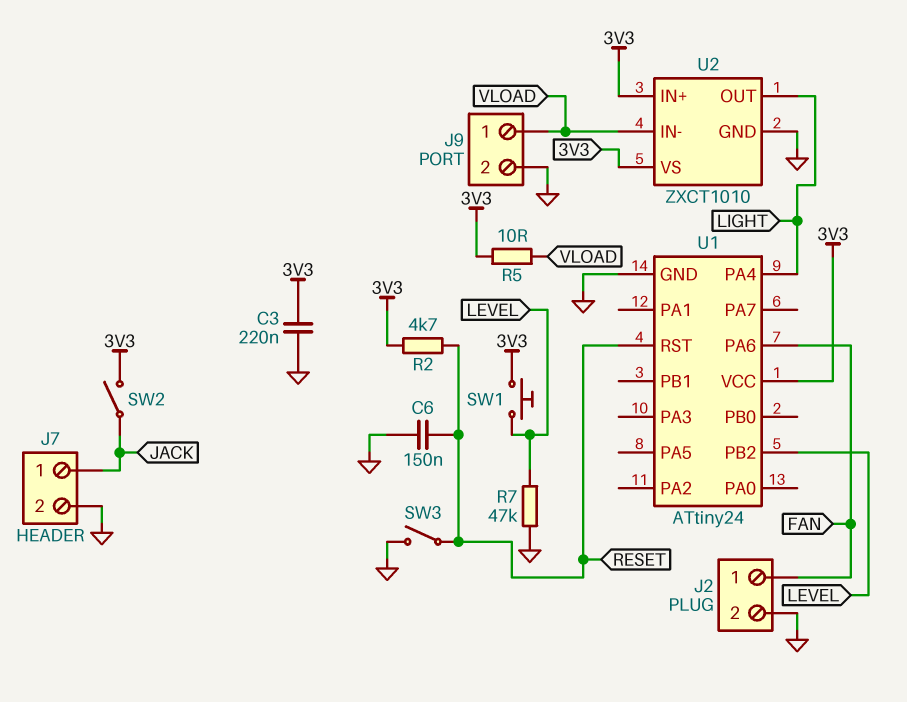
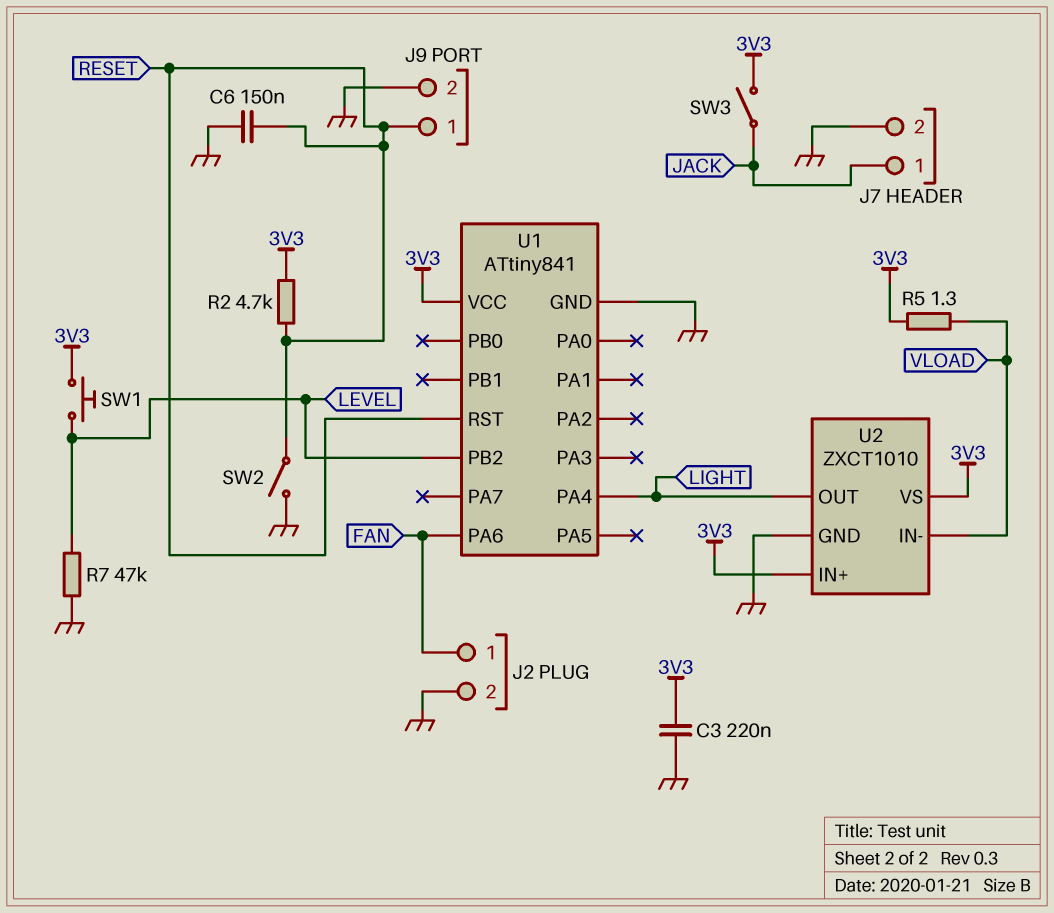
J9 pin 1: VLOAD -> RESET
R5: 10 (3V3, VLOAD) -> 1.3 (3V3, VLOAD)
SW2: switch (3V3, JACK) -> switch (GND, RESET)
SW3: switch (GND, RESET) -> switch (3V3, JACK)
U1: ATtiny24 -> ATtiny841

